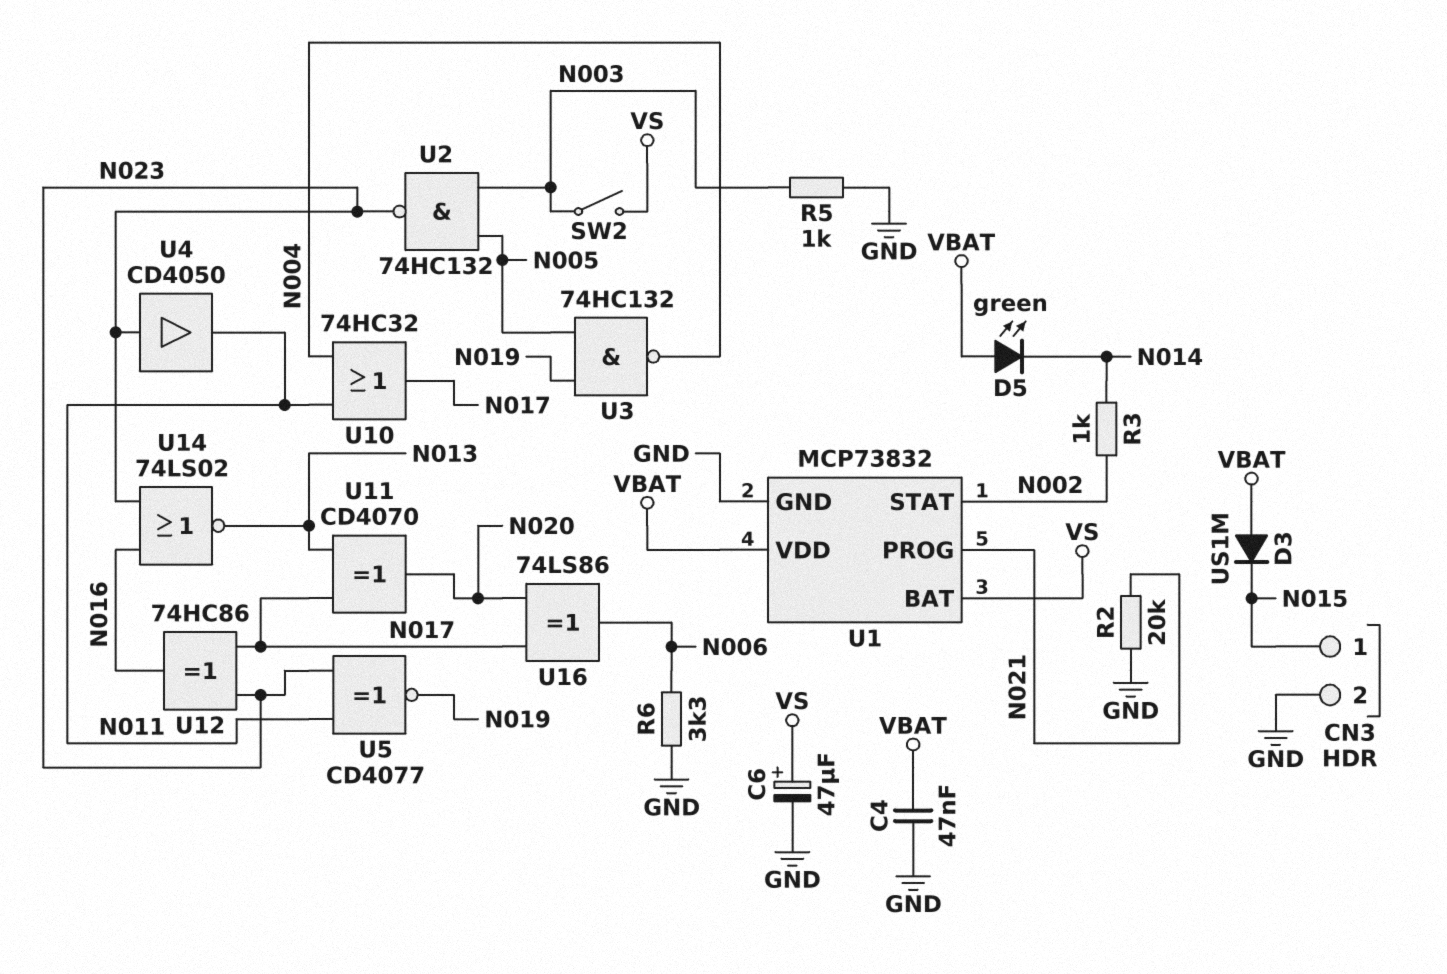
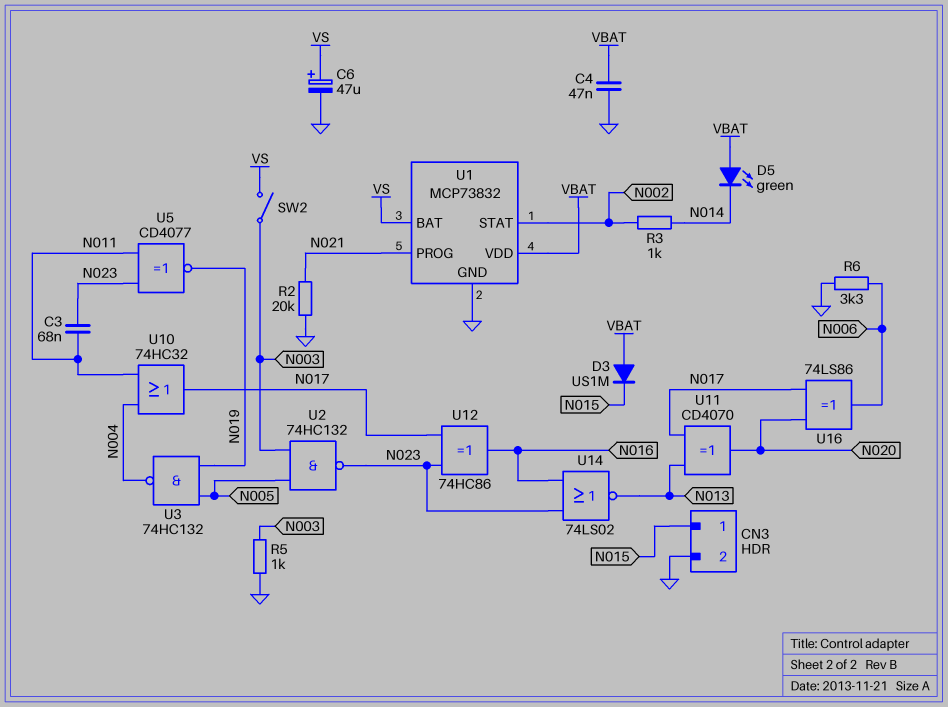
C3: none -> 68nF (N011, N023)
U4: buffer CD4050 (in N023, out N011) -> none

